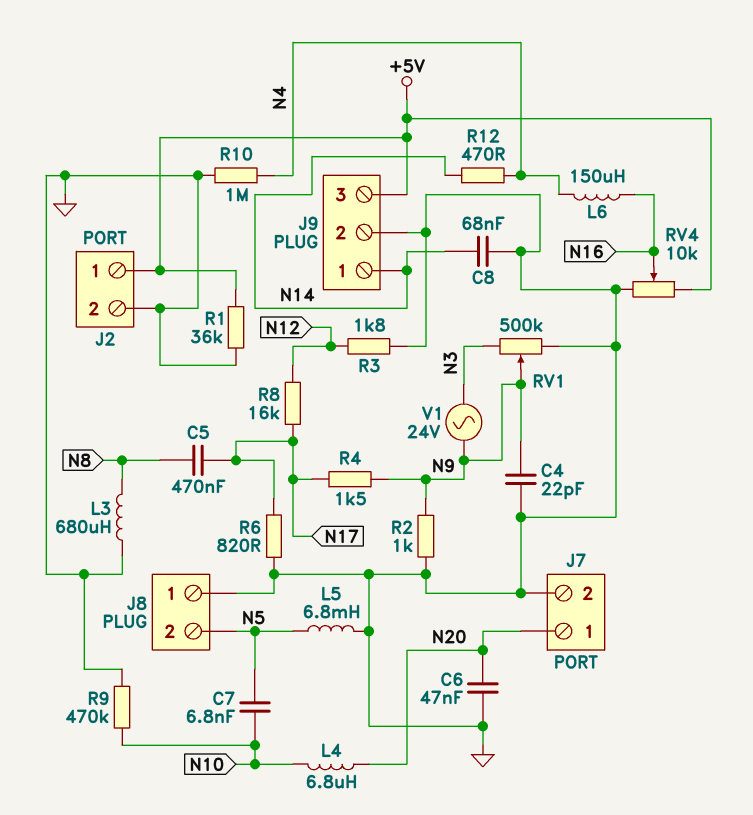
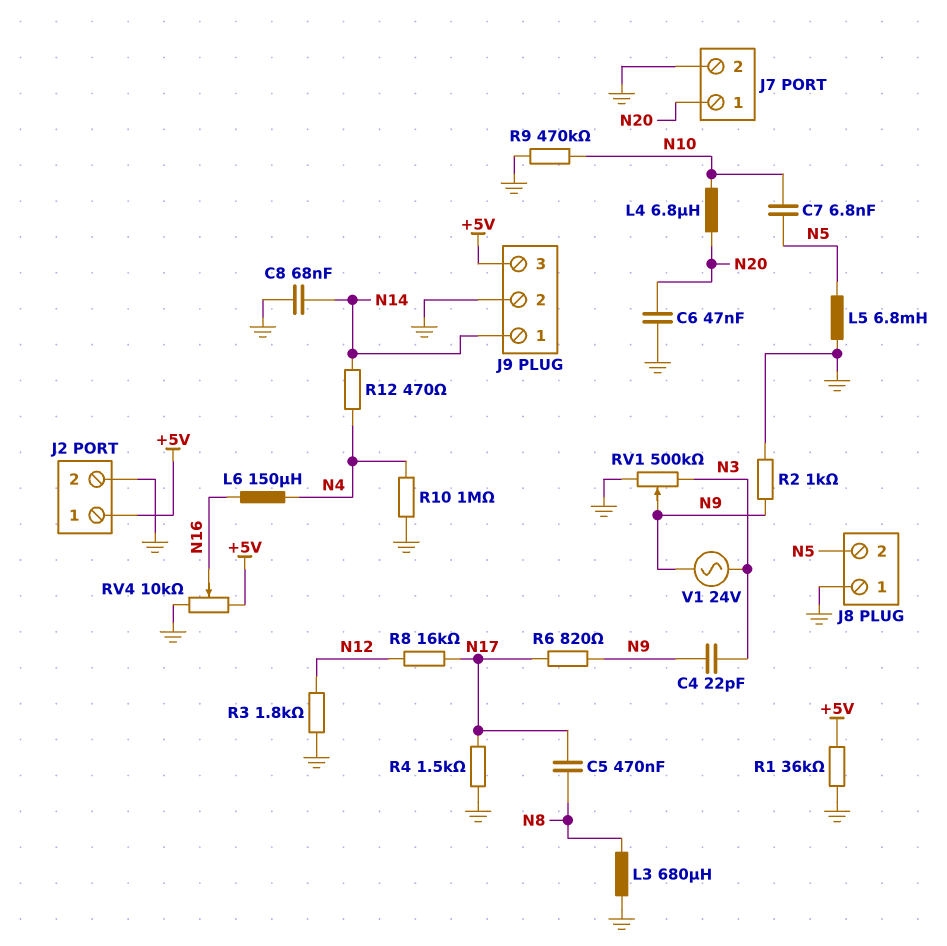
C4: 22pF (GND, N9) -> 22pF (N3, N9)
R4: 1.5k (N9, N17) -> 1.5k (GND, N17)
R6: 820 (GND, N17) -> 820 (N9, N17)

